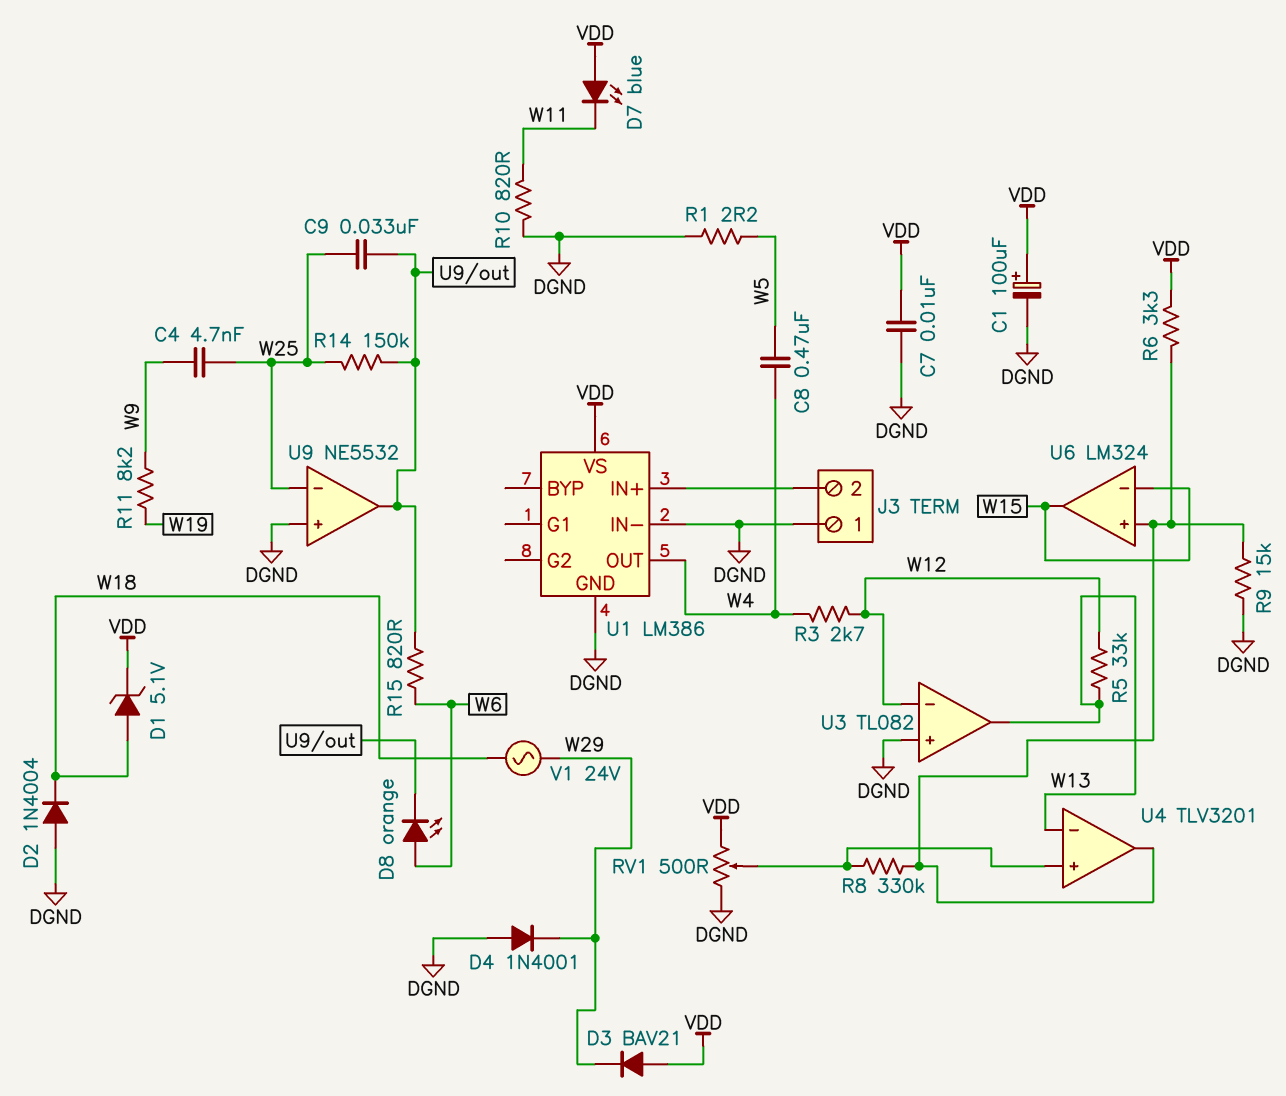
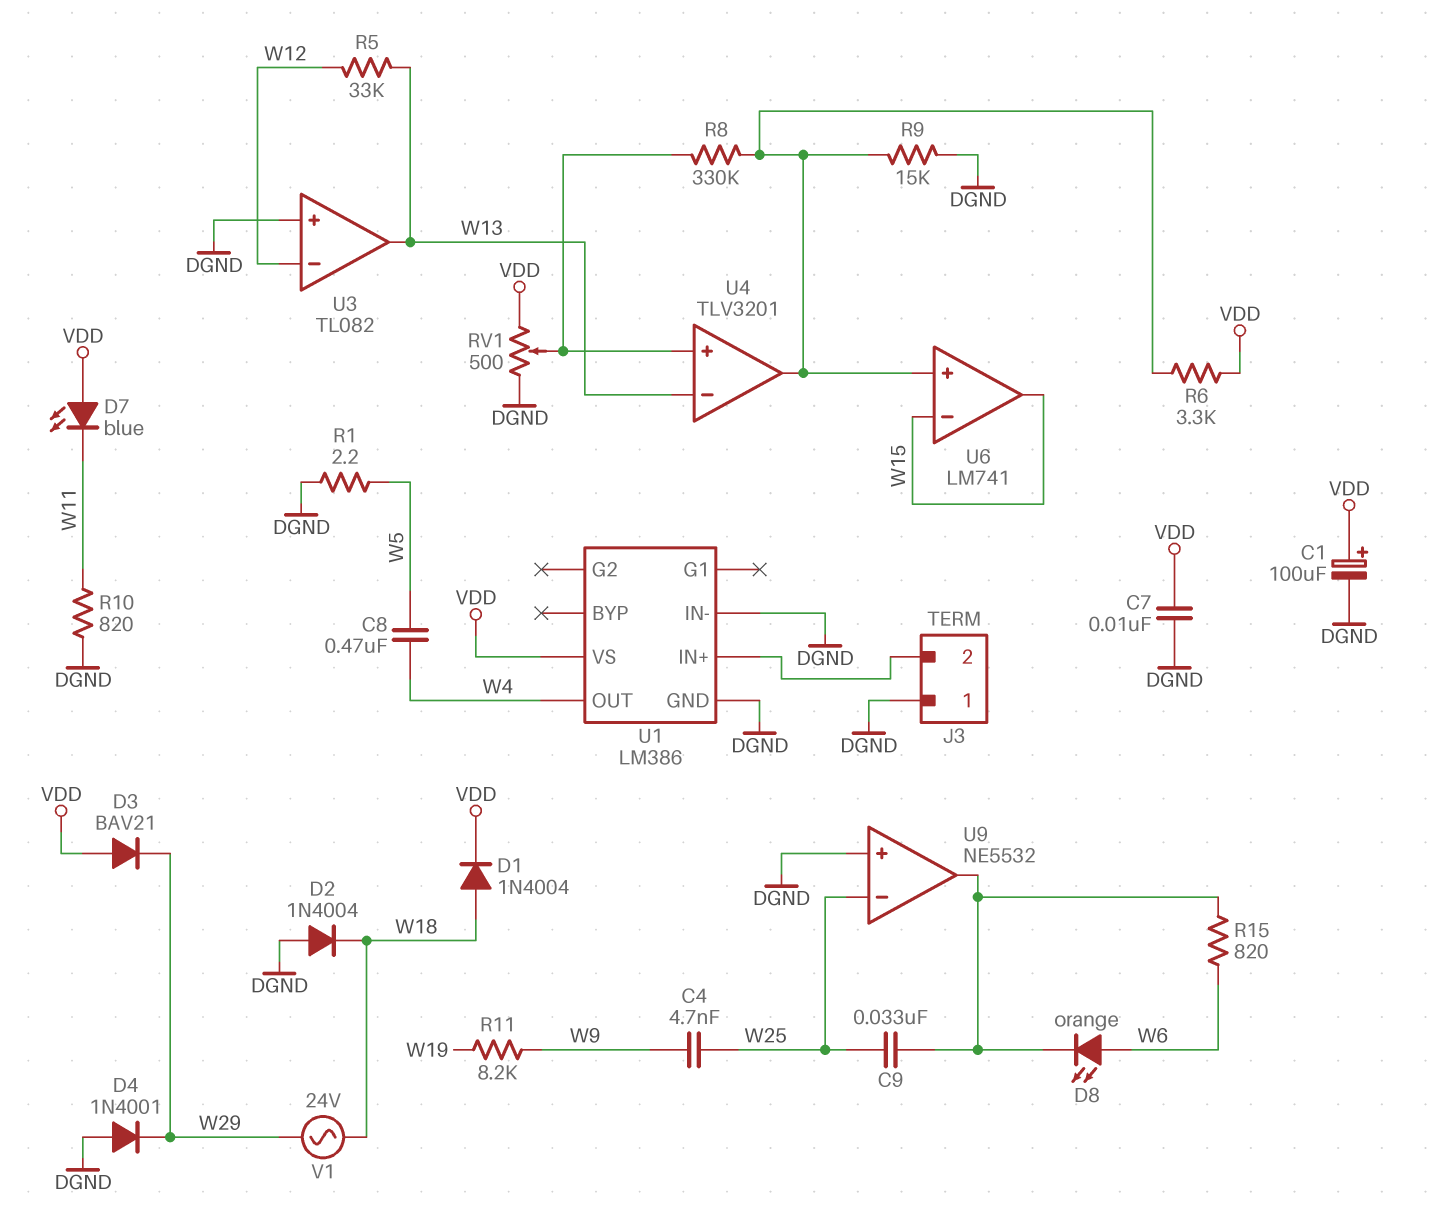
D1: zener 5.1V (A W18, K VDD) -> diode 1N4004 (A W18, K VDD)
R3: 2.7k (W4, W12) -> none
R14: 150k (U9/out, W25) -> none
U6: LM324 -> LM741

